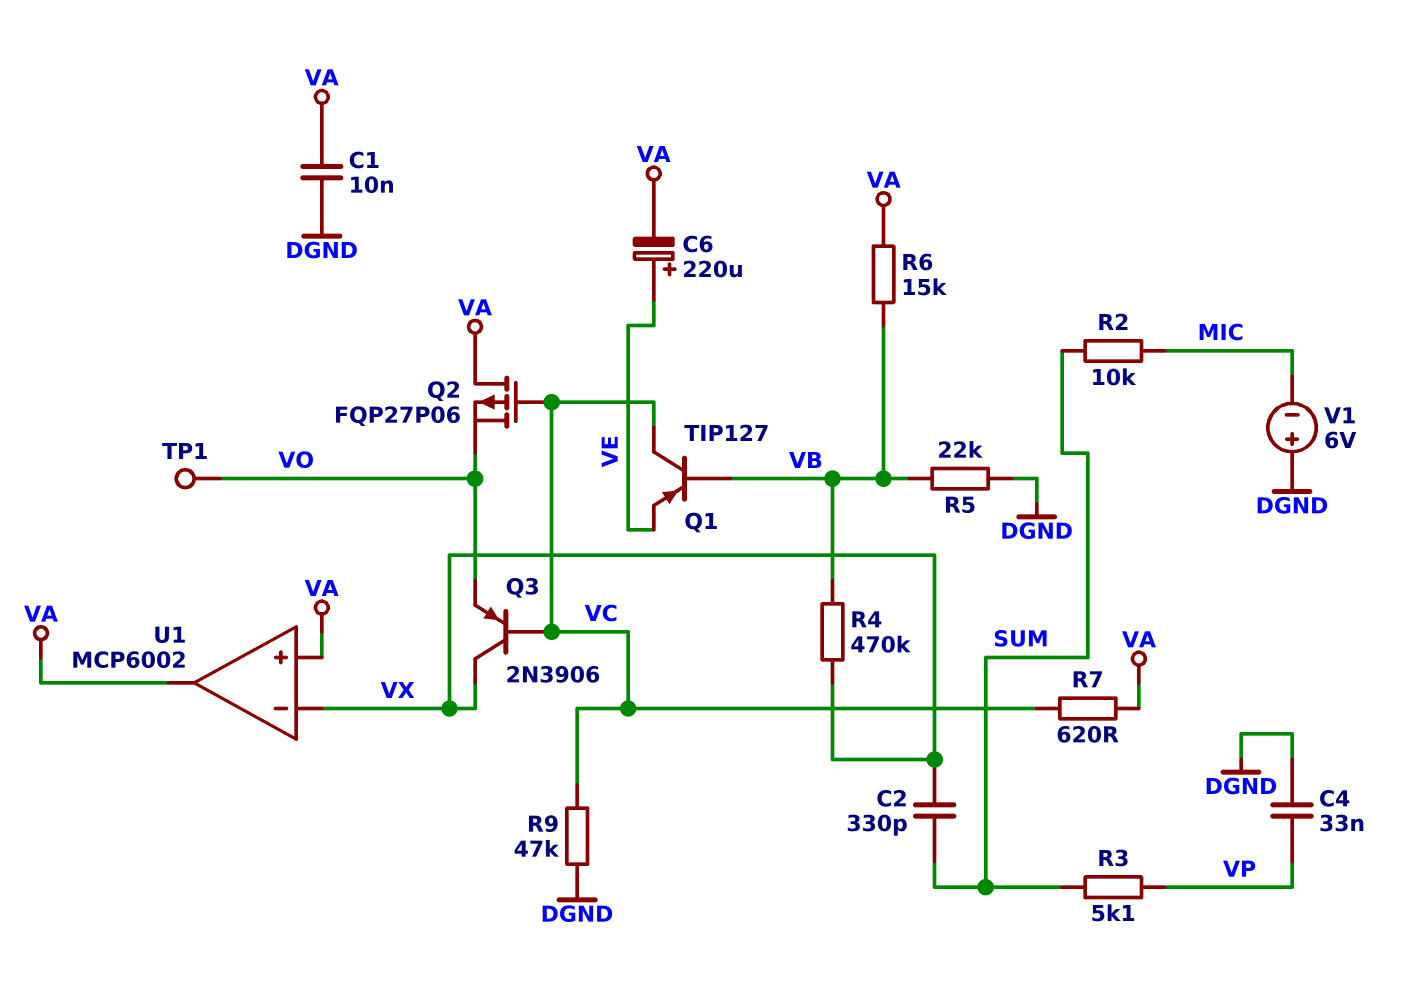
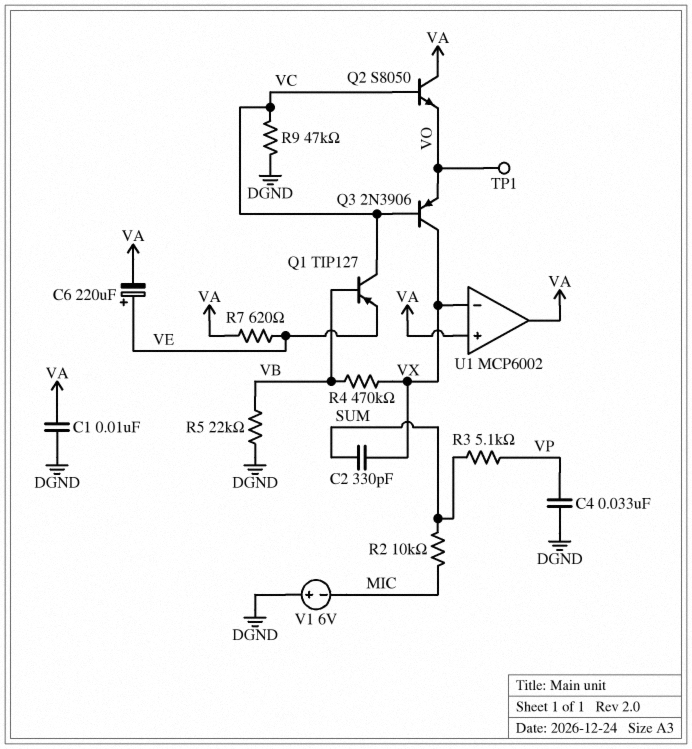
Q2: PMOS FQP27P06 (G VC, D VA, S VO) -> NPN S8050 (B VC, C VA, E VO)
R6: 15k (VA, VB) -> none
R7: 620 (VA, VC) -> 620 (VA, VE)

